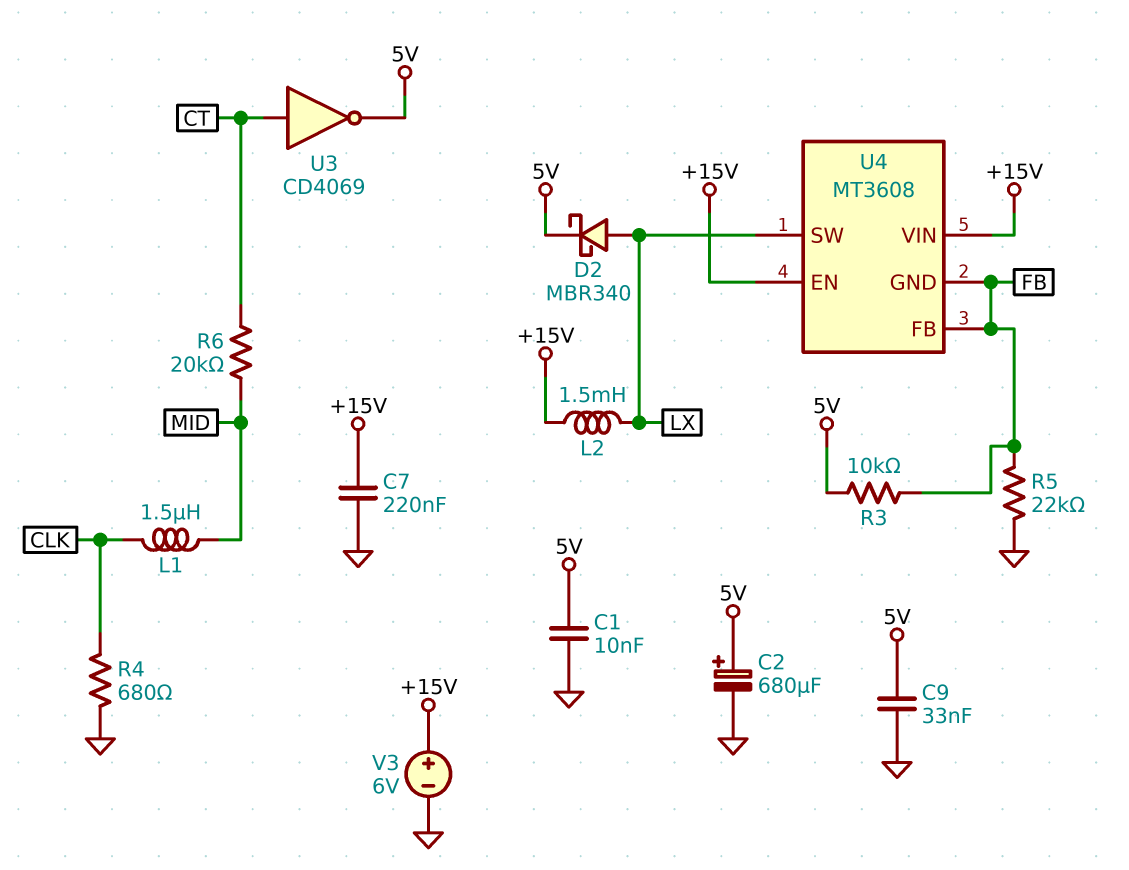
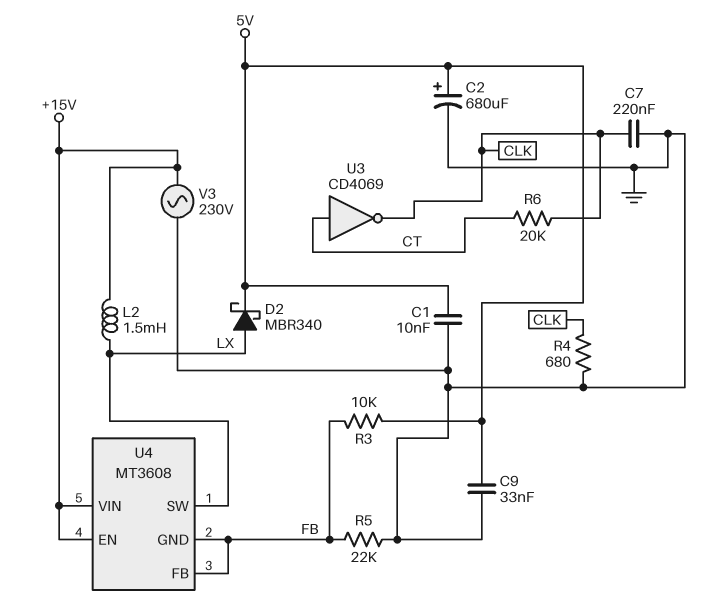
C7: 220nF (+15V, GND) -> 220nF (CLK, GND)
L1: 1.5uH (CLK, MID) -> none
R6: 20k (CT, MID) -> 20k (CLK, CT)
U3: NOT CD4069 (in CT, out 5V) -> NOT CD4069 (in CT, out CLK)
V3: 6V (plus +15V, minus GND) -> AC 230V (+15V, GND)

